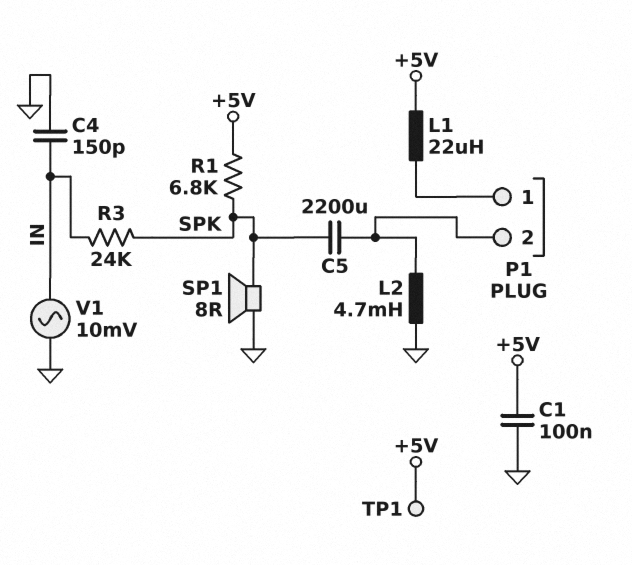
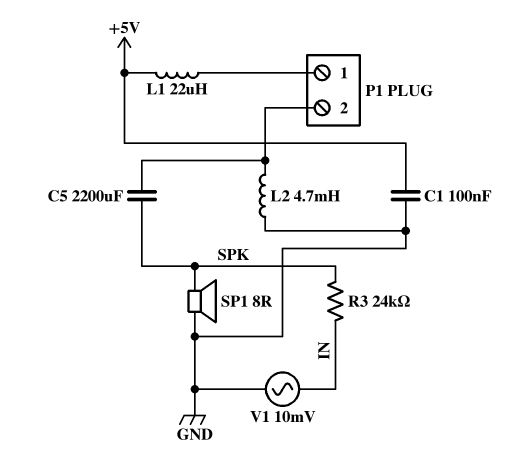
C4: 150pF (GND, IN) -> none
R1: 6.8k (+5V, SPK) -> none
TP1: test point (+5V) -> none

